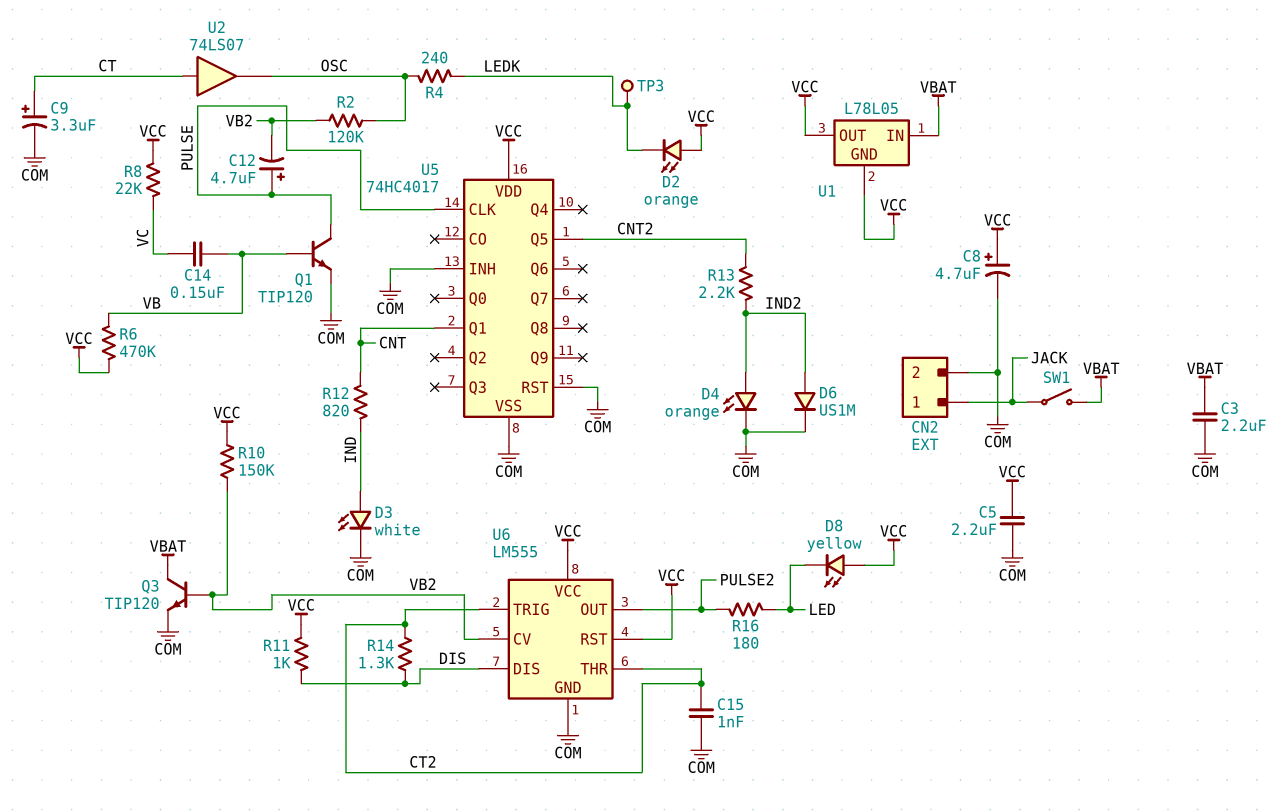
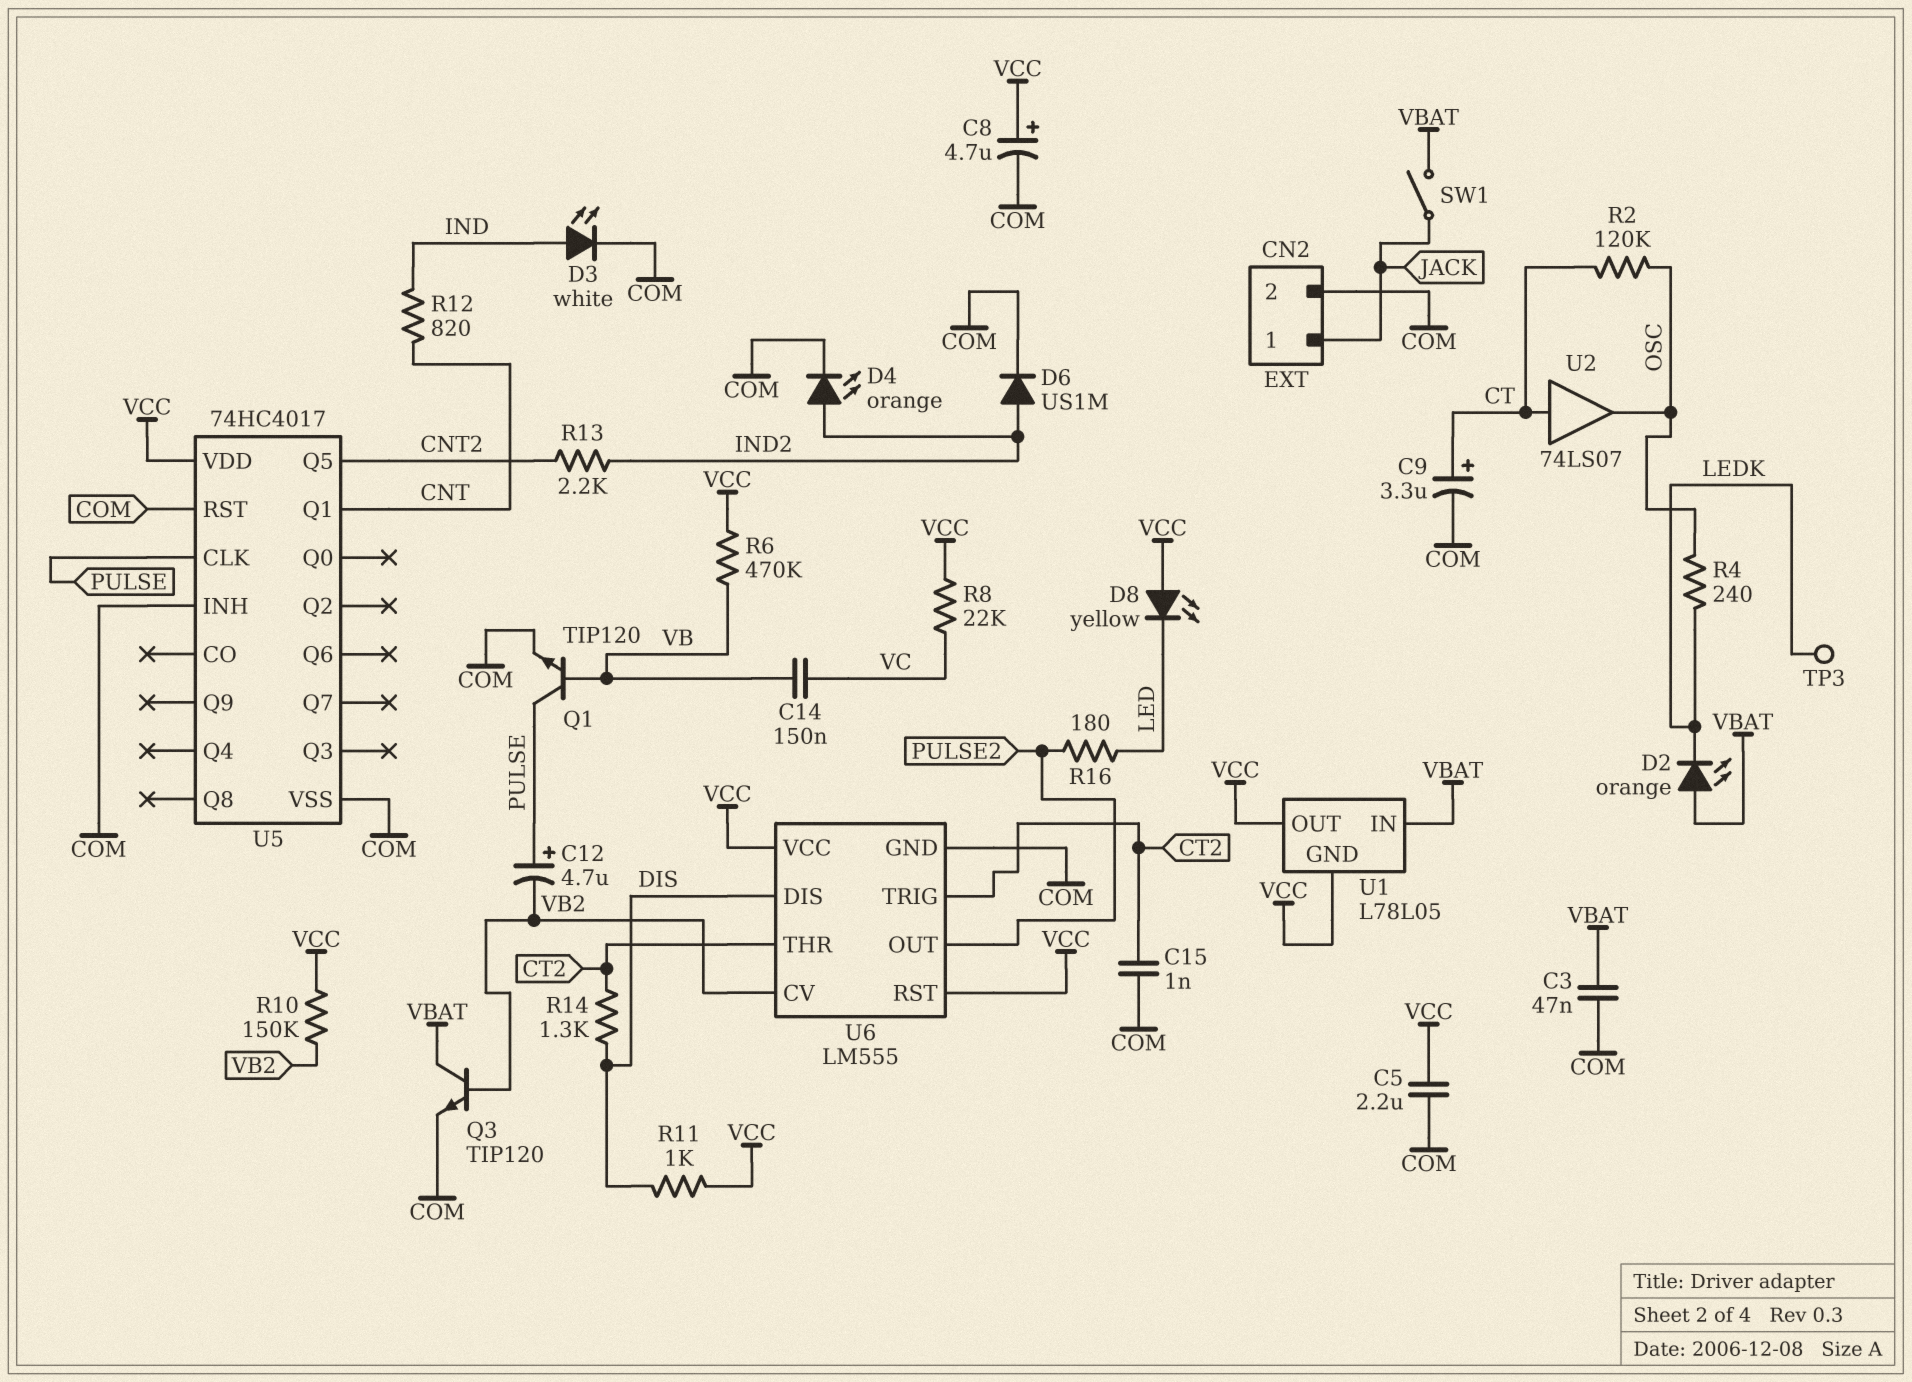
C3: 2.2uF (COM, VBAT) -> 47nF (COM, VBAT)
D2: LED orange (A VCC, K LEDK) -> LED orange (A VBAT, K LEDK)
R2: 120k (OSC, VB2) -> 120k (CT, OSC)

